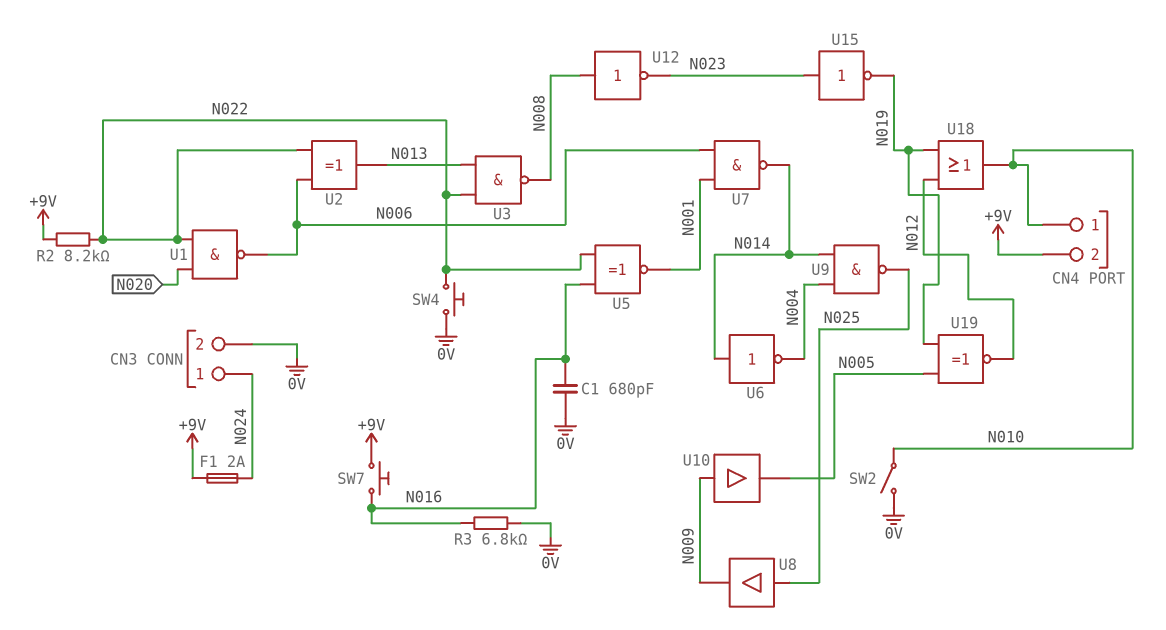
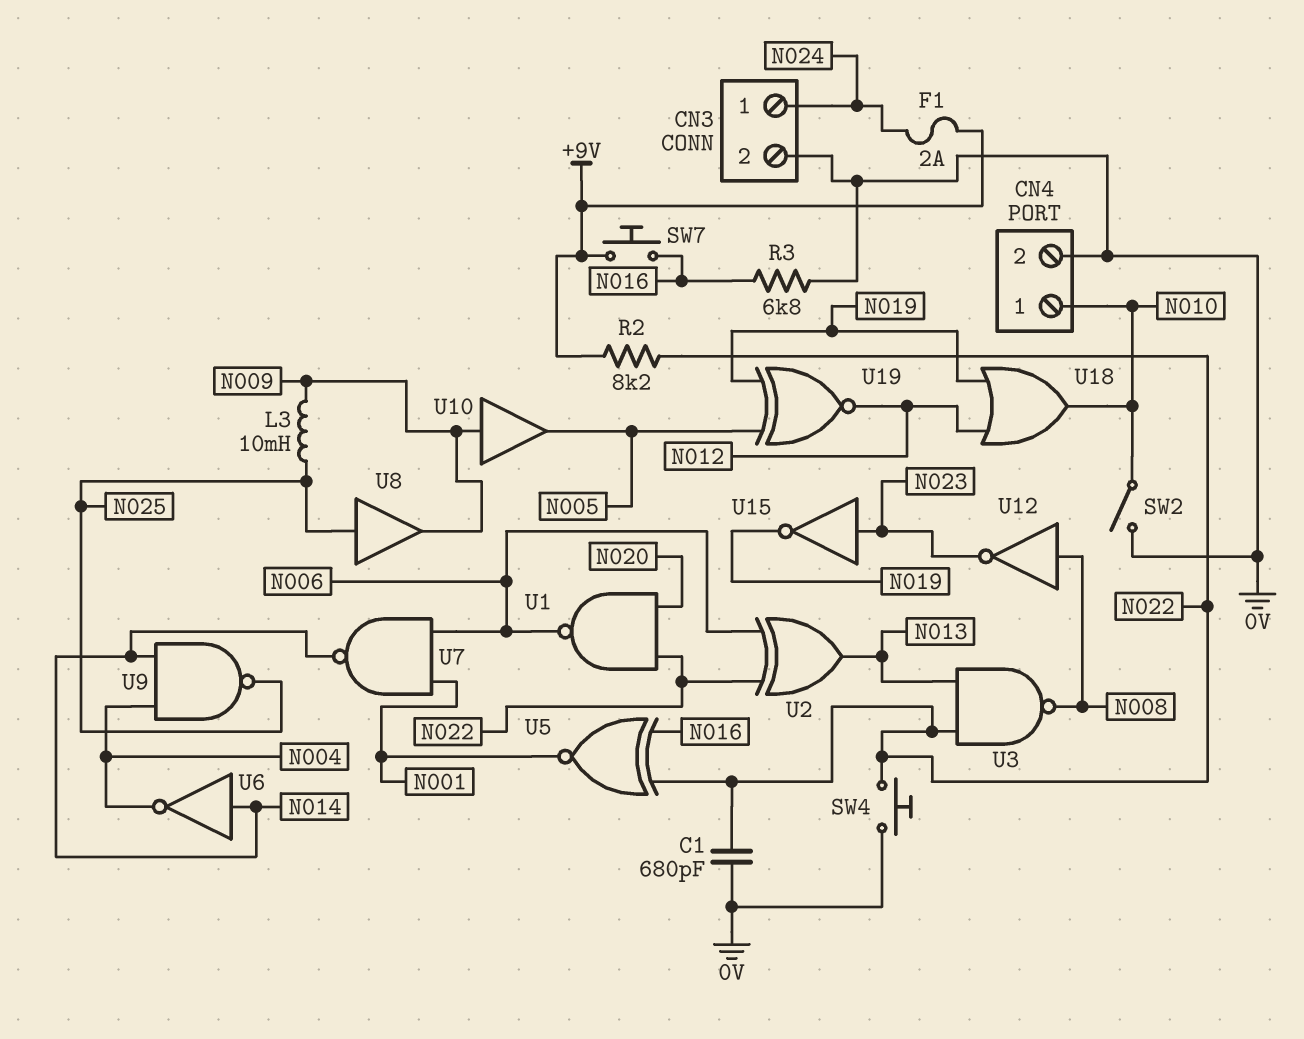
C1: 680pF (0V, N016) -> 680pF (0V, N022)
CN4 pin 2: +9V -> 0V
L3: none -> 10mH (N009, N025)

